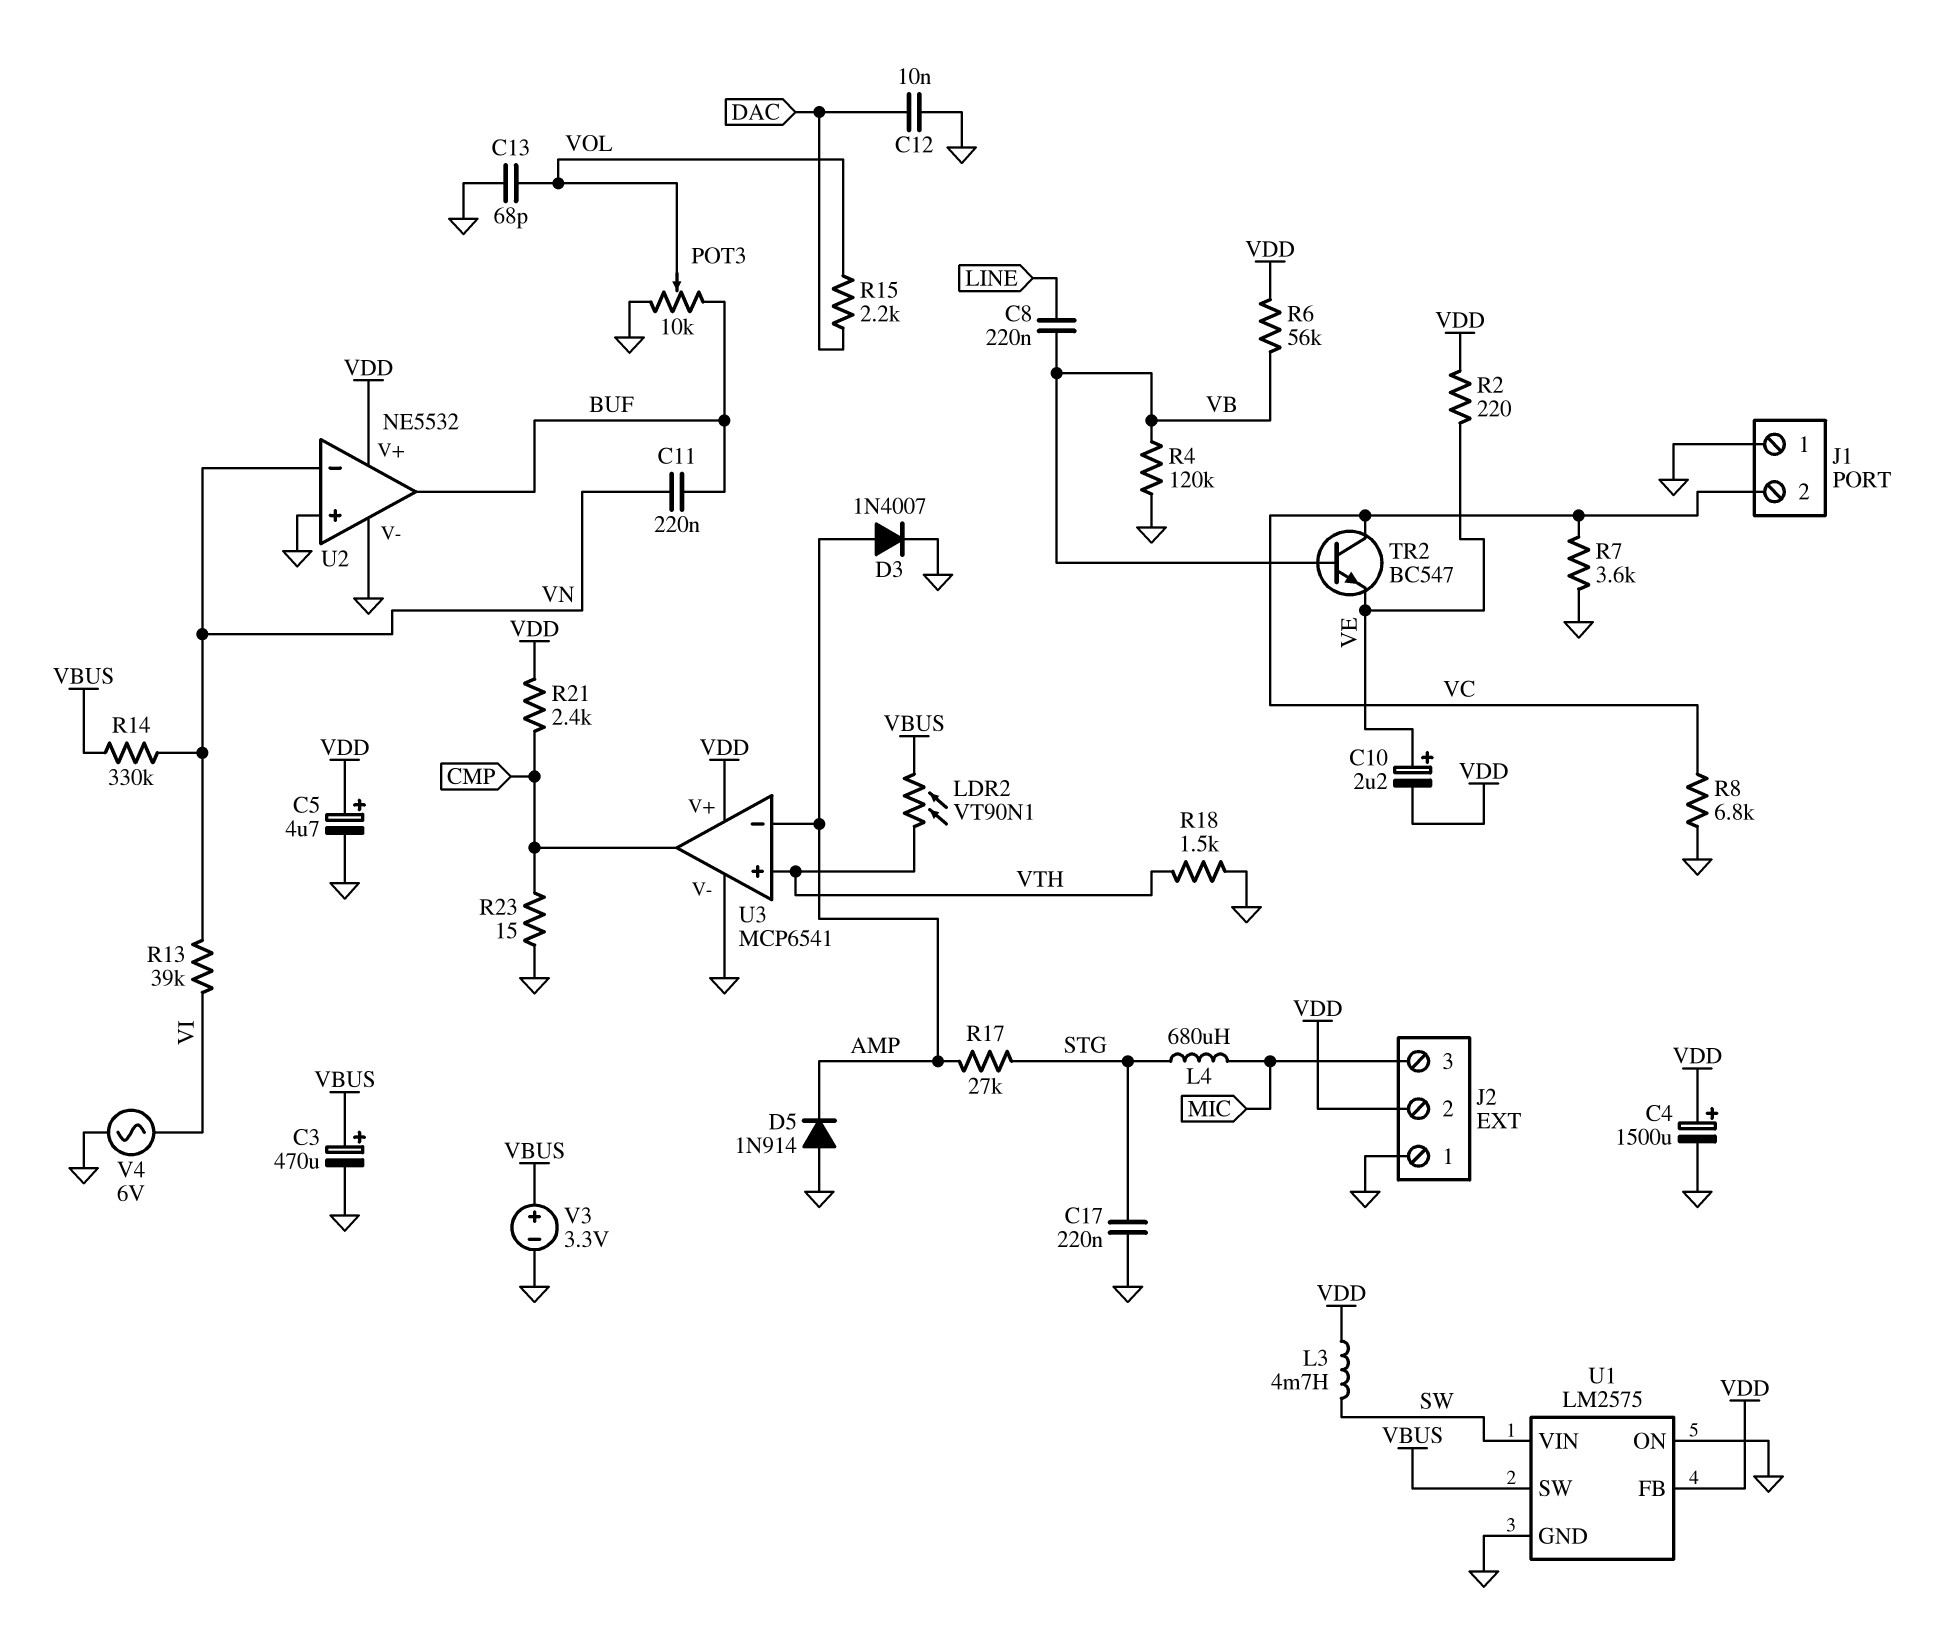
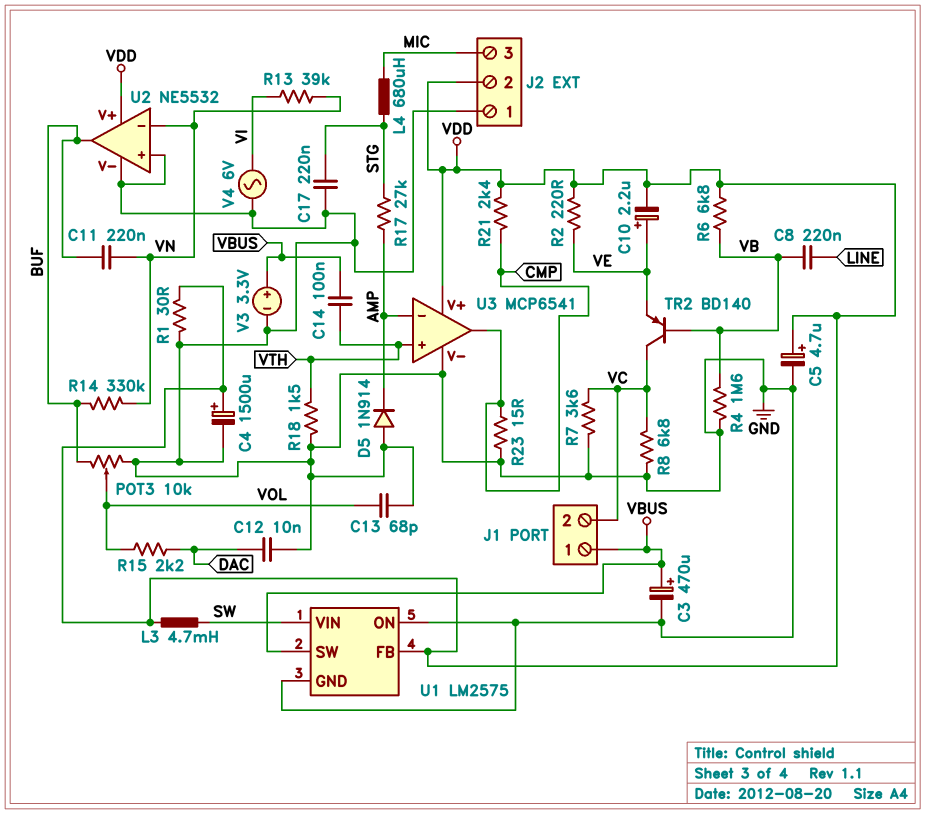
C14: none -> 100nF (VBUS, VTH)
D3: diode 1N4007 (A AMP, K GND) -> none
J1 pin 1: GND -> VBUS
LDR2: VT90N1 (VBUS, VTH) -> none
R1: none -> 30 (GND, VDD)
R4: 120k (GND, VB) -> 1.6M (GND, VB)
R6: 56k (VB, VDD) -> 6.8k (VB, VDD)
R14: 330k (VBUS, VN) -> 330k (BUF, VN)
TR2: NPN BC547 (B VB, C VC, E VE) -> PNP BD140 (B VB, C VC, E VE)

